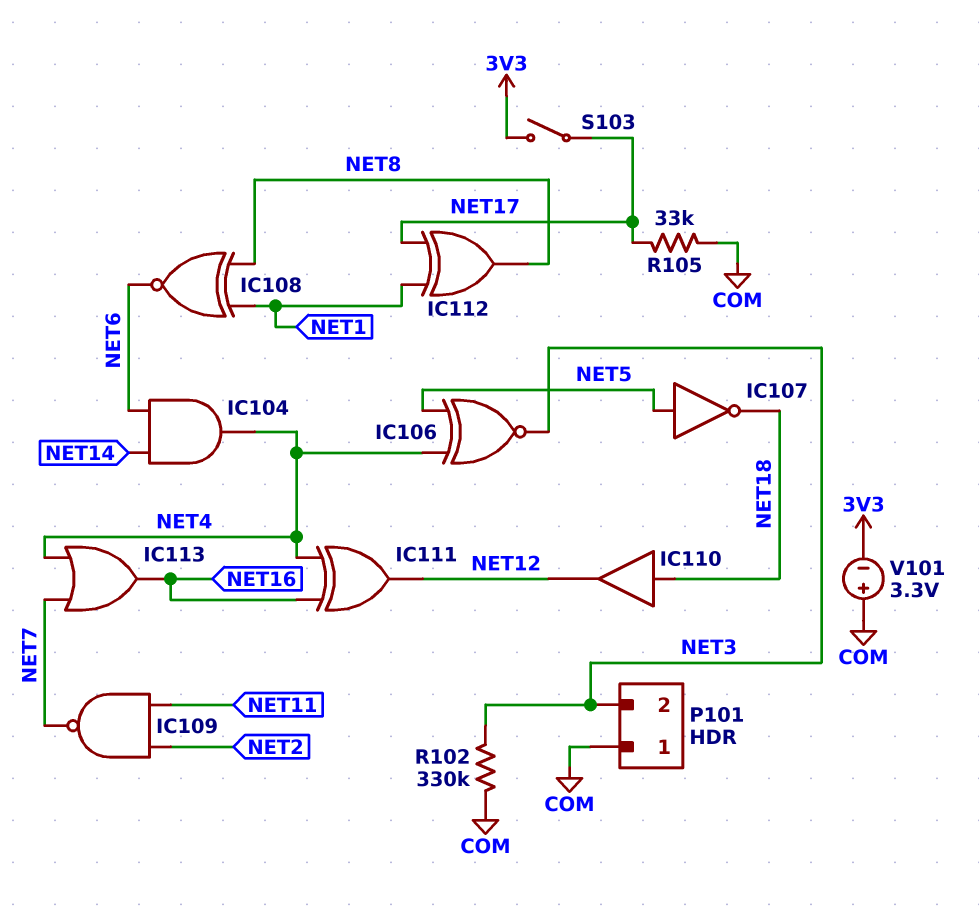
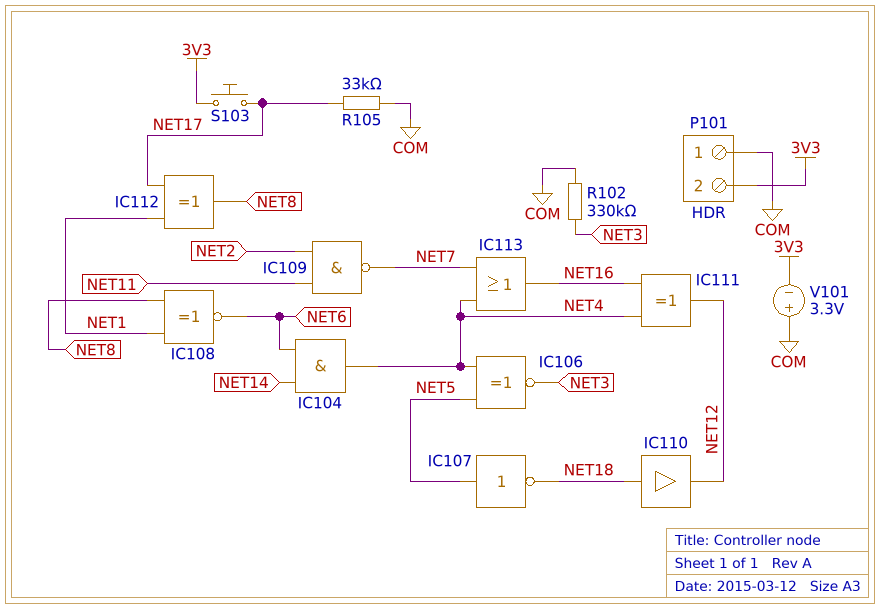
P101 pin 2: NET3 -> 3V3
S103: switch (3V3, NET17) -> button (3V3, NET17)

